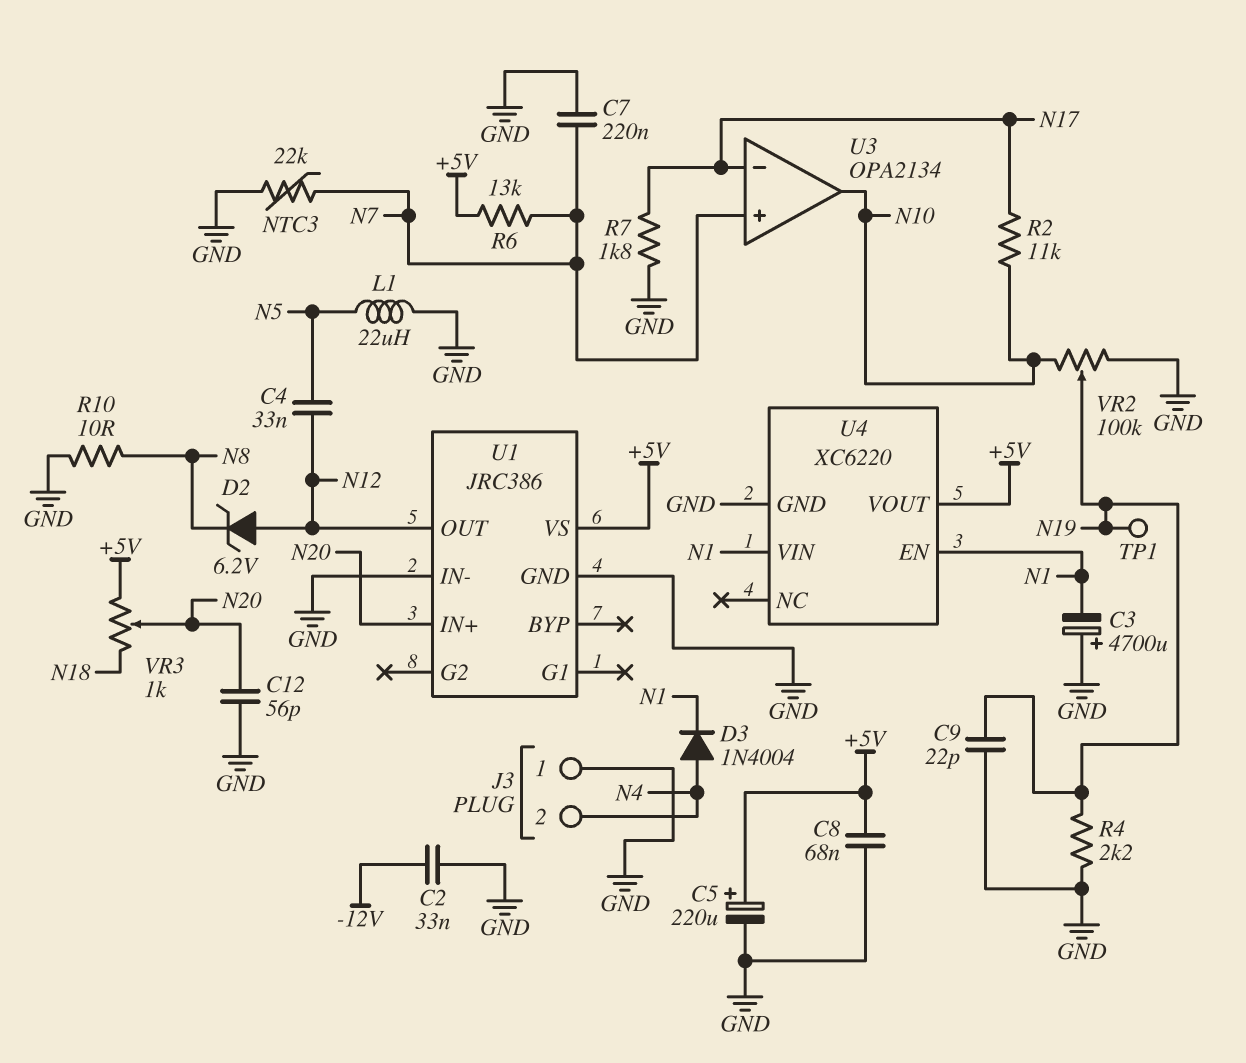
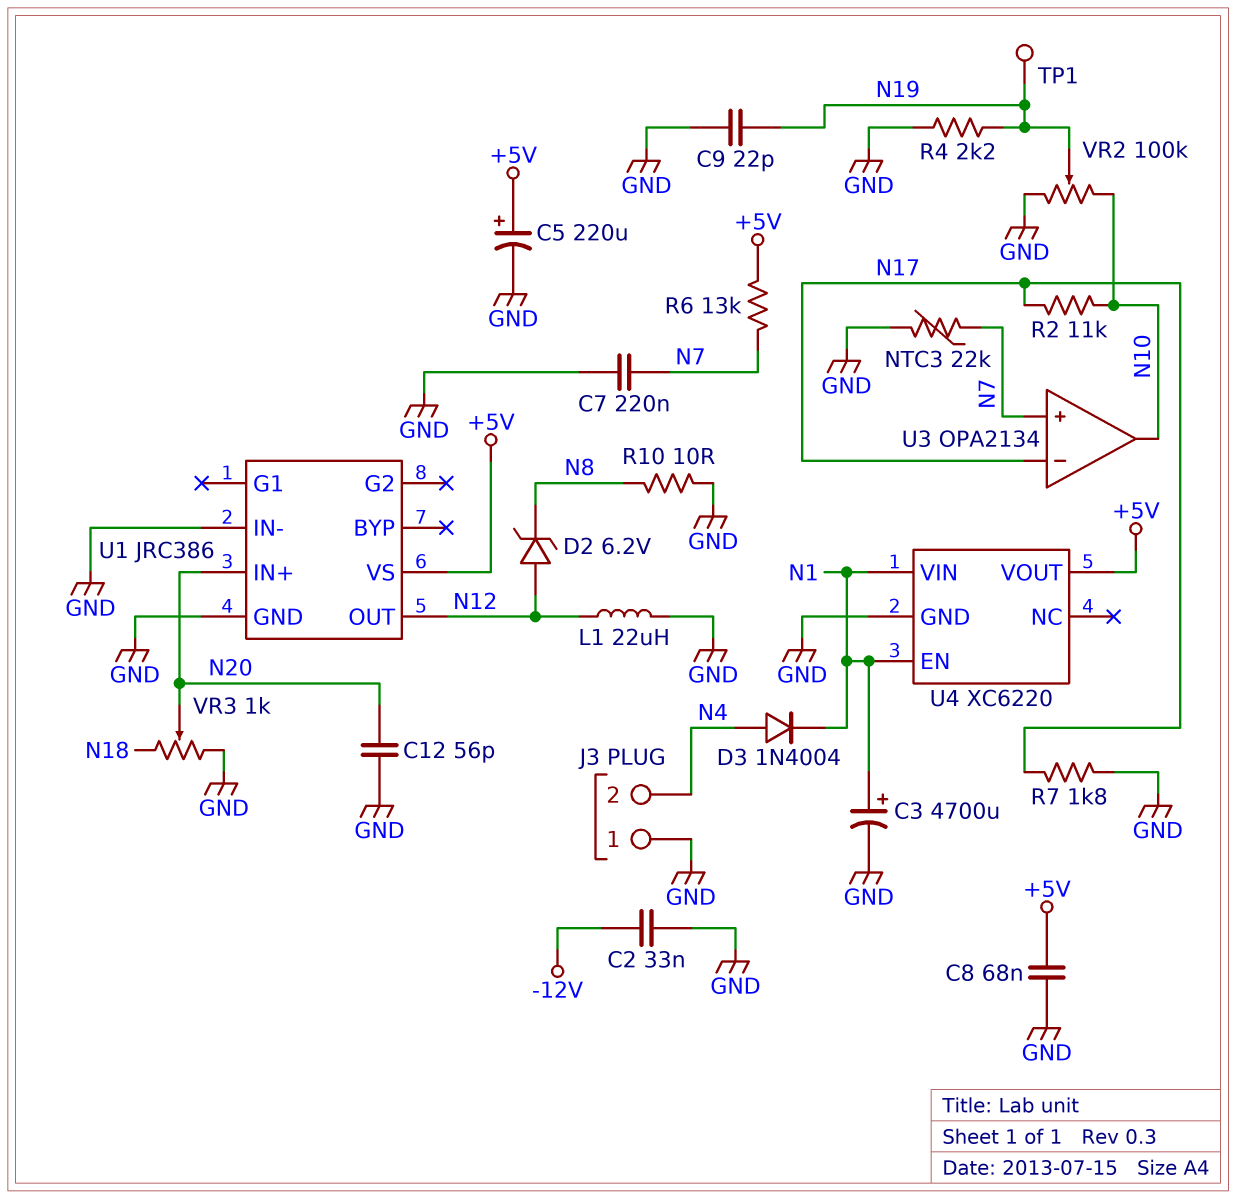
C3: 4700uF (plus GND, minus N1) -> 4700uF (plus N1, minus GND)
C4: 33nF (N5, N12) -> none
L1: 22uH (GND, N5) -> 22uH (GND, N12)
VR3: 1k (+5V, N18, wiper N20) -> 1k (GND, N18, wiper N20)

